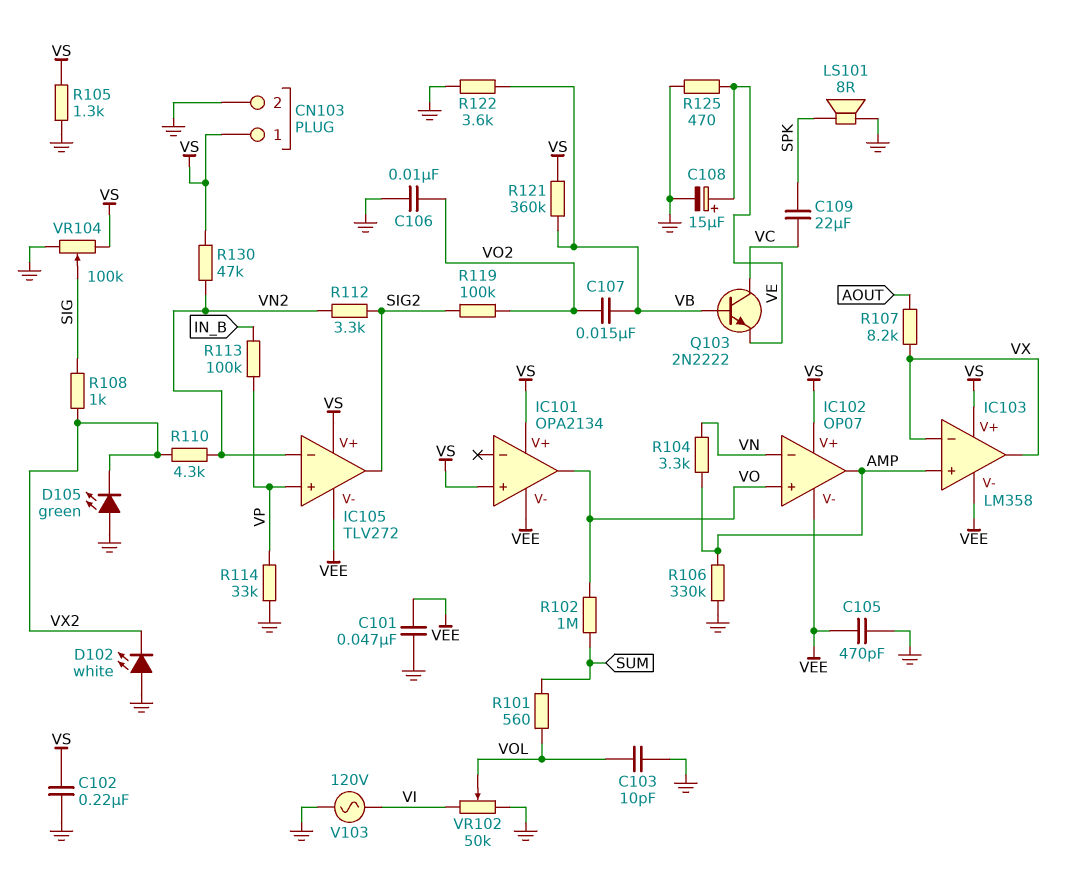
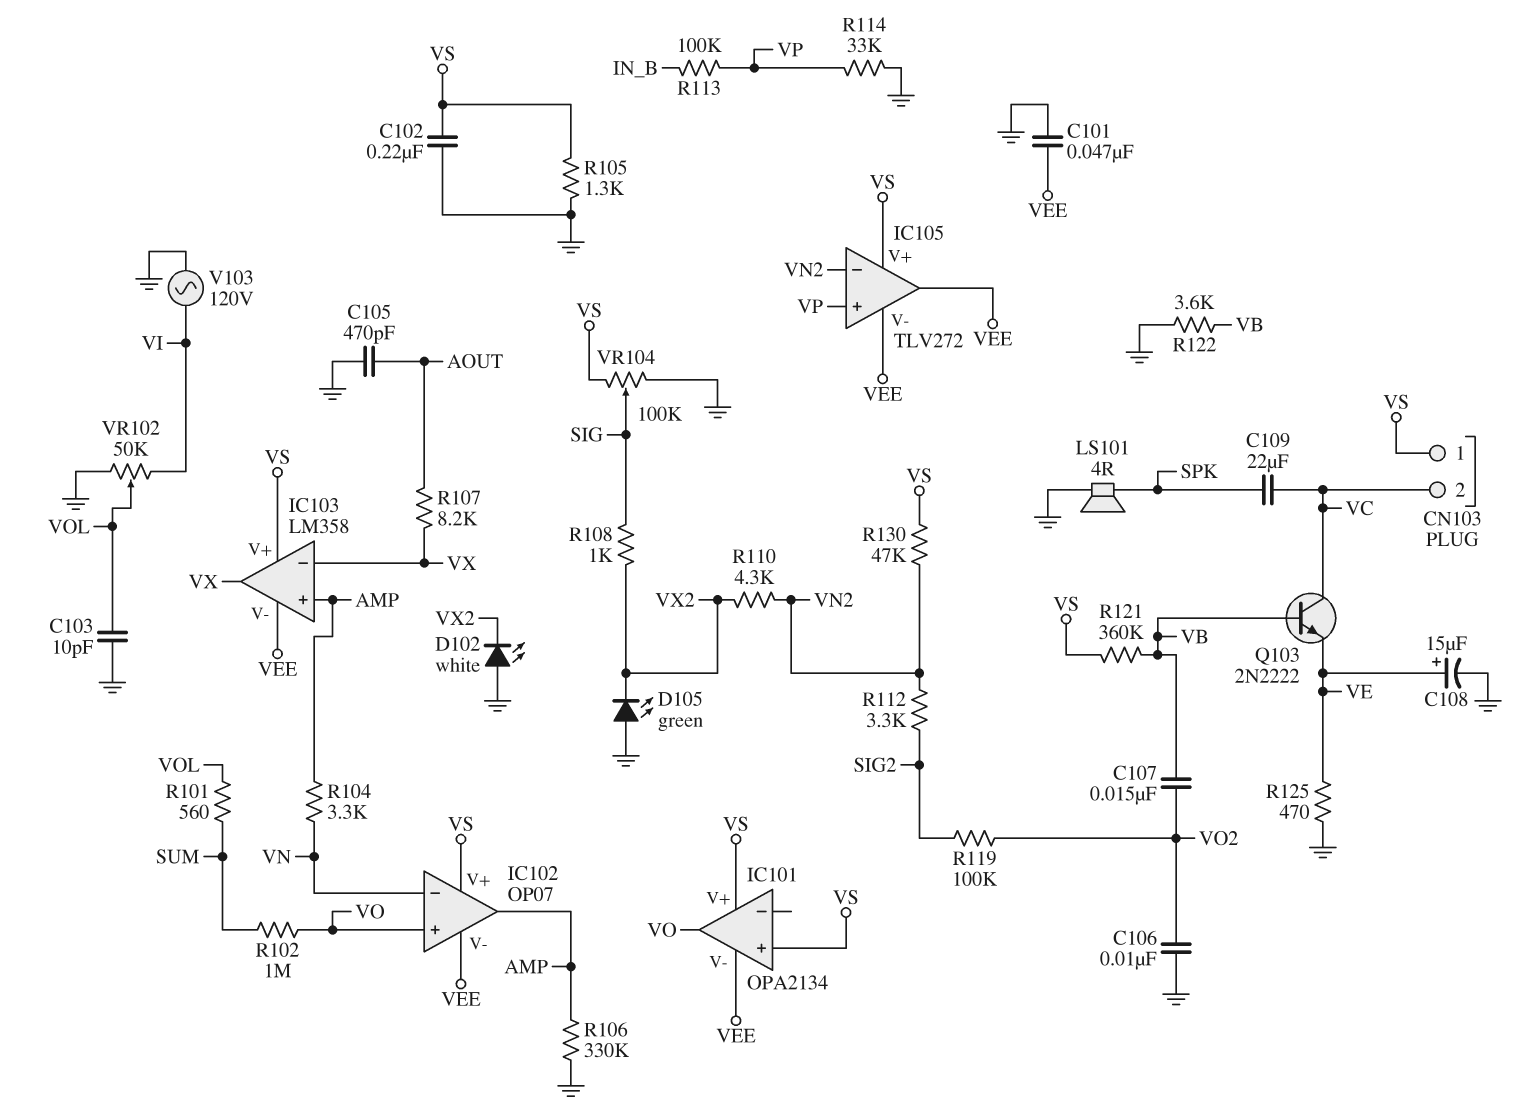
C105: 470pF (GND, VEE) -> 470pF (AOUT, GND)
CN103 pin 2: GND -> VC
IC105 pin out: SIG2 -> VEE
LS101: speaker 8R (GND, SPK) -> speaker 4R (GND, SPK)

